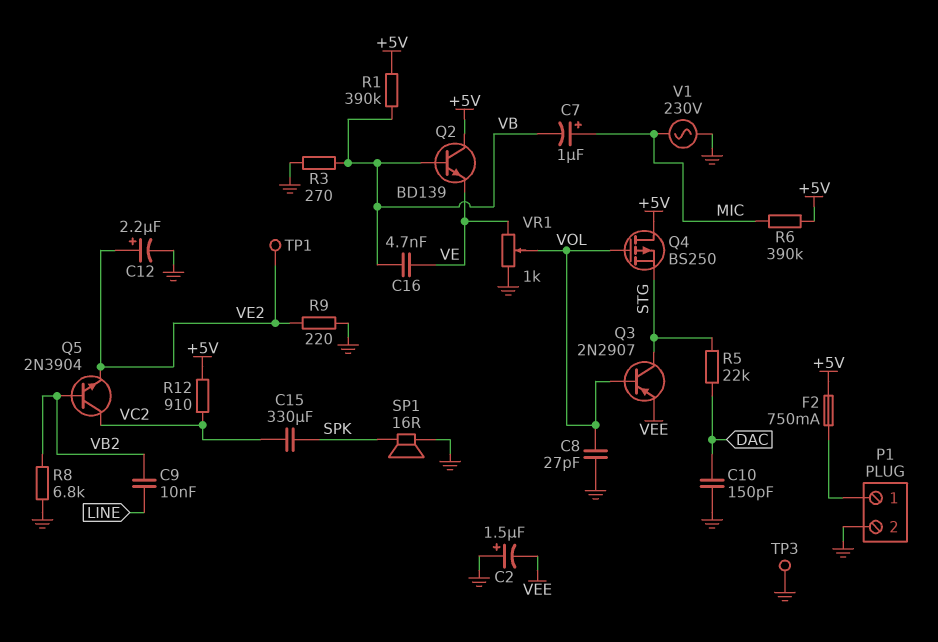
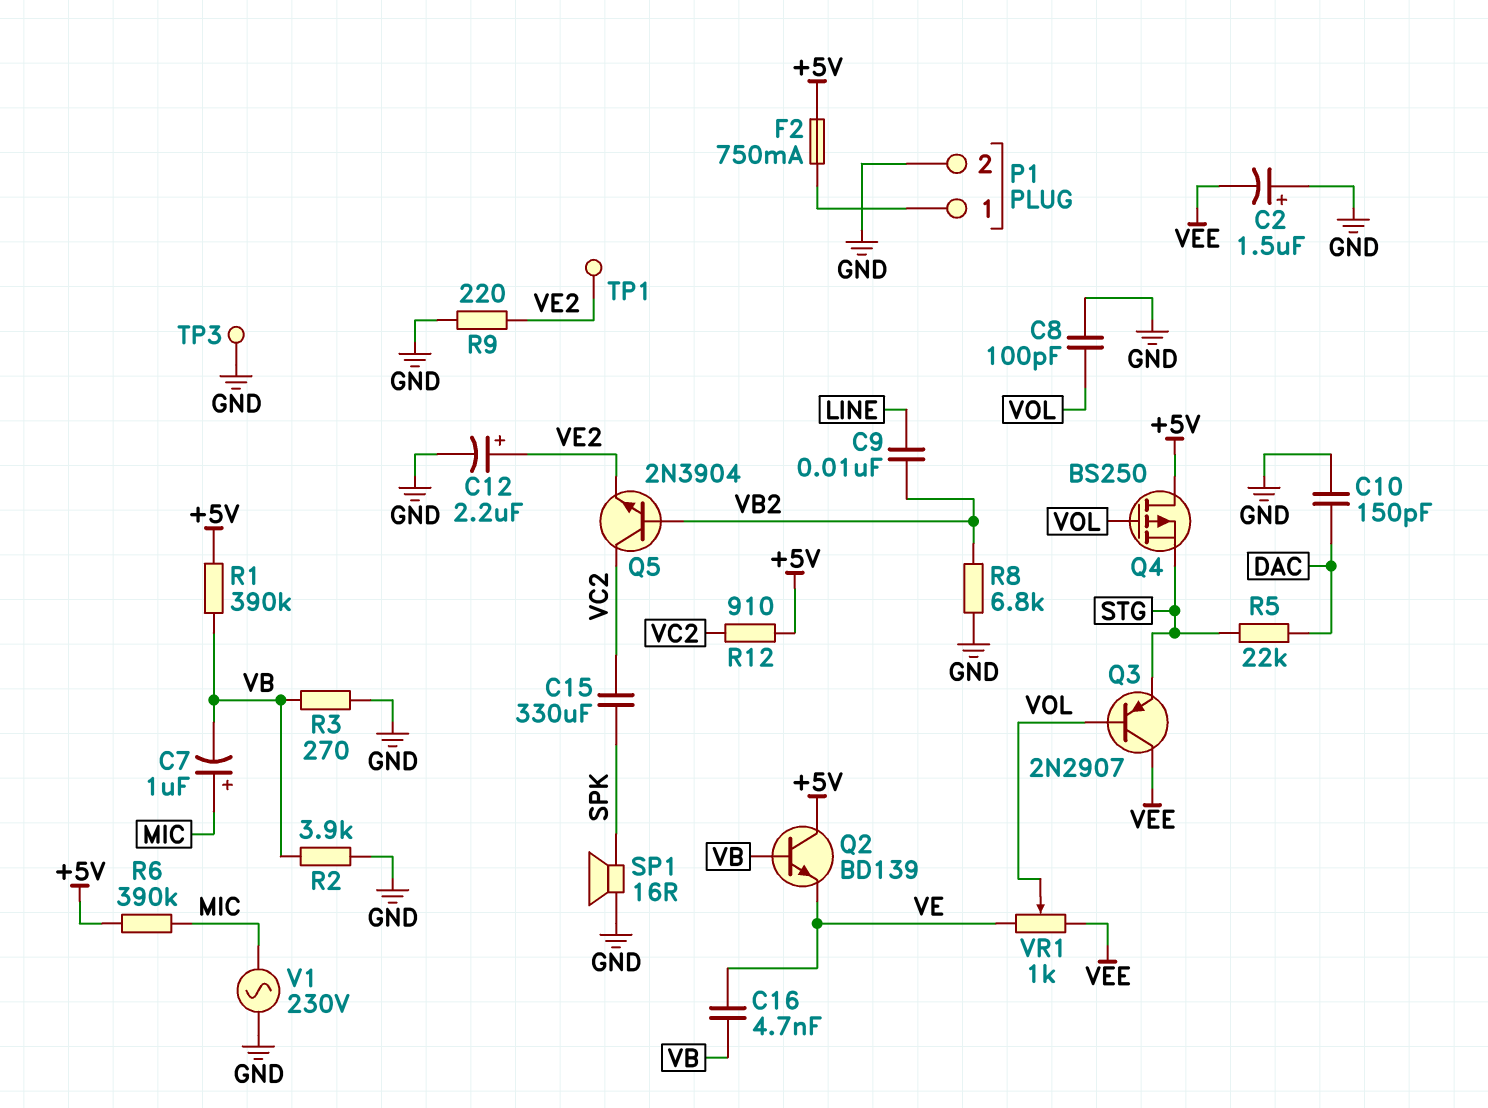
C8: 27pF (GND, VOL) -> 100pF (GND, VOL)
Q3: PNP 2N2907 (B VOL, C STG, E VEE) -> PNP 2N2907 (B VOL, C VEE, E STG)
R2: none -> 3.9k (GND, VB)
VR1: 1k (GND, VE, wiper VOL) -> 1k (VE, VEE, wiper VOL)

